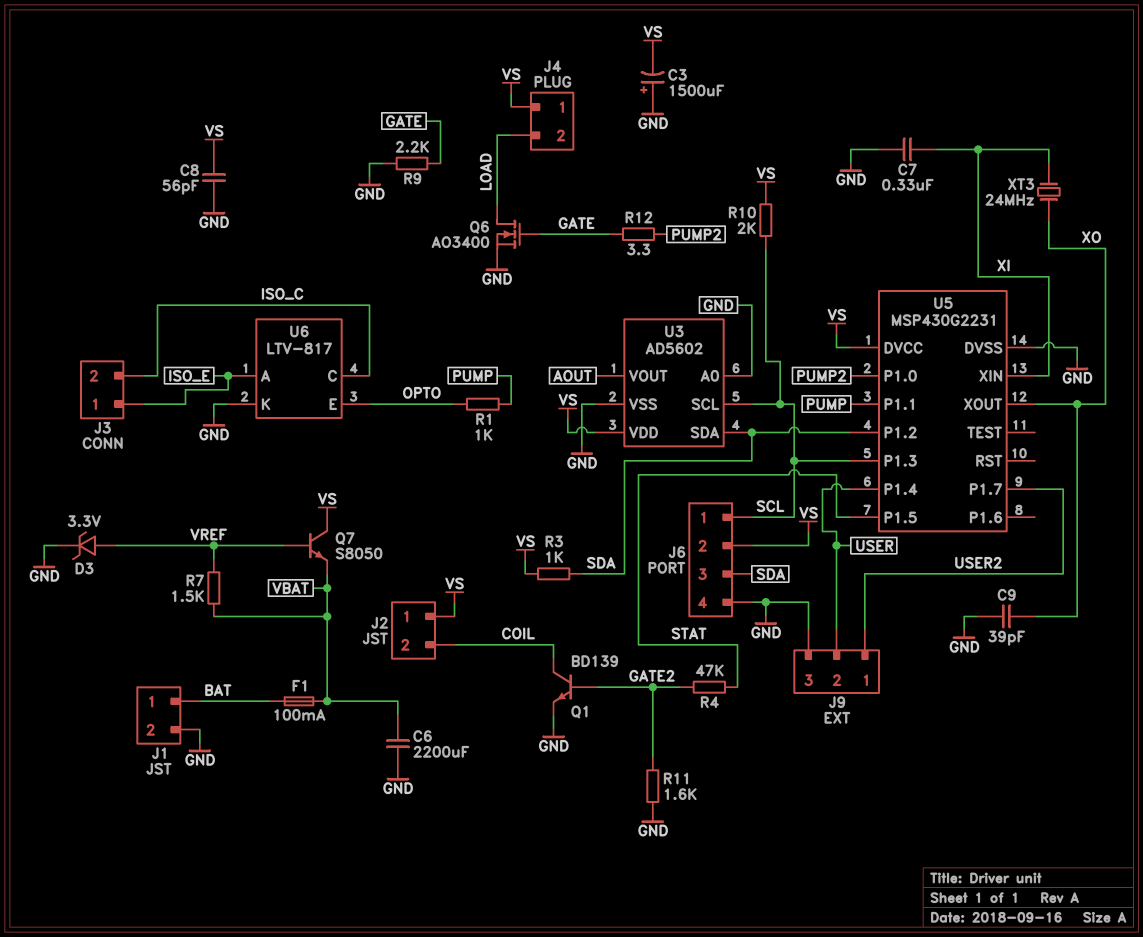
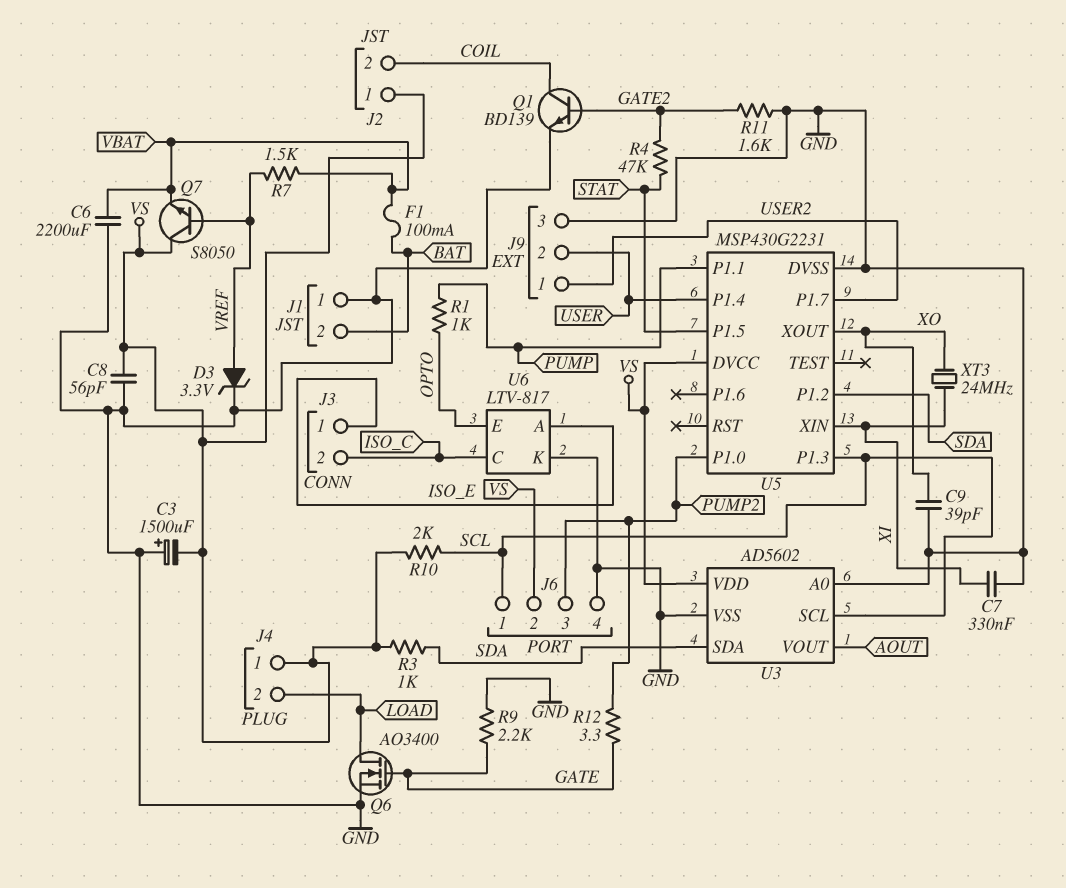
J1 pin 1: BAT -> GND
J1 pin 2: GND -> BAT
J6 pin 3: SDA -> PUMP2

